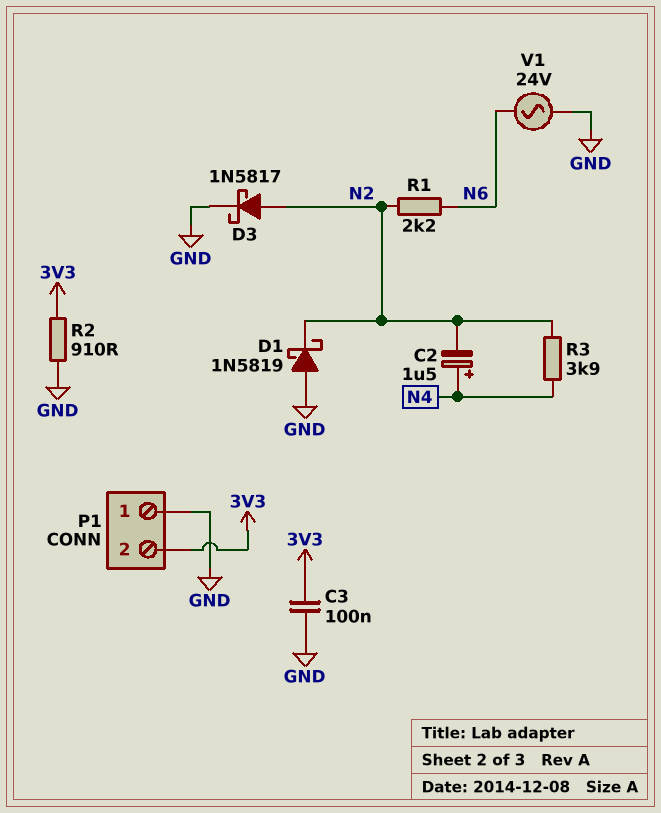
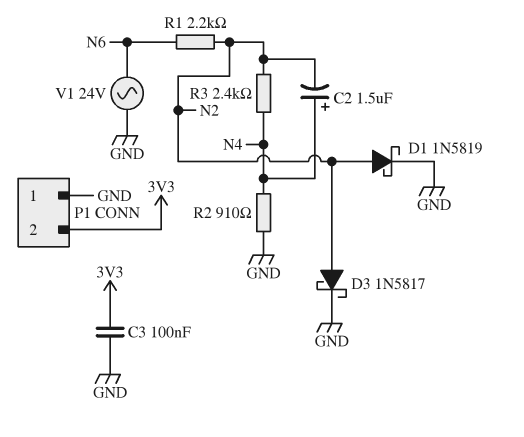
D1: schottky 1N5819 (A GND, K N2) -> schottky 1N5819 (A N2, K GND)
R2: 910 (3V3, GND) -> 910 (GND, N4)
R3: 3.9k (N2, N4) -> 2.4k (N2, N4)

